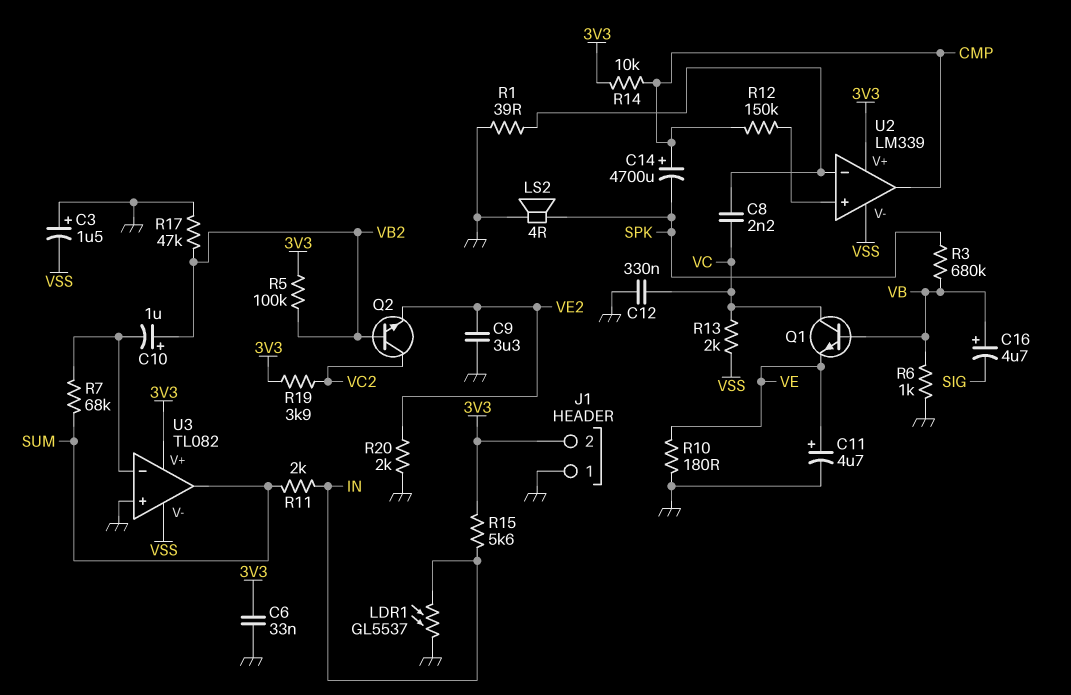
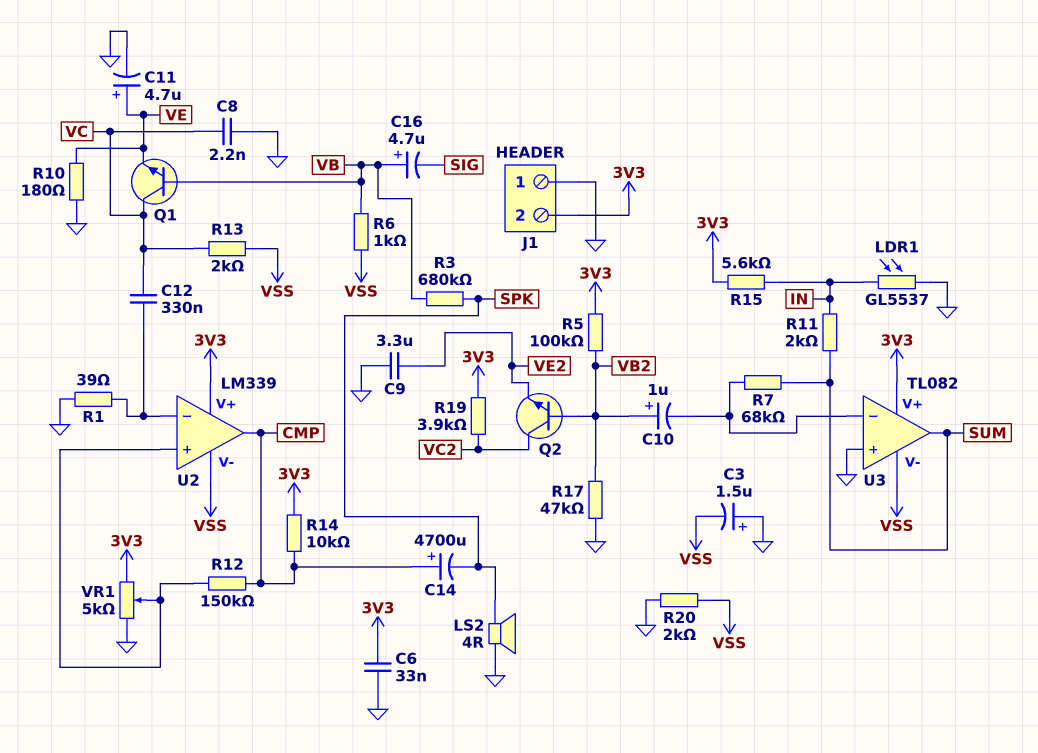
C8: 2.2nF (U2/in-, VC) -> 2.2nF (GND, VC)
C12: 330nF (GND, VC) -> 330nF (U2/in-, VC)
R6: 1k (GND, VB) -> 1k (VB, VSS)
R20: 2k (GND, VE2) -> 2k (GND, VSS)
VR1: none -> 5k (3V3, GND, wiper U2/in+)

